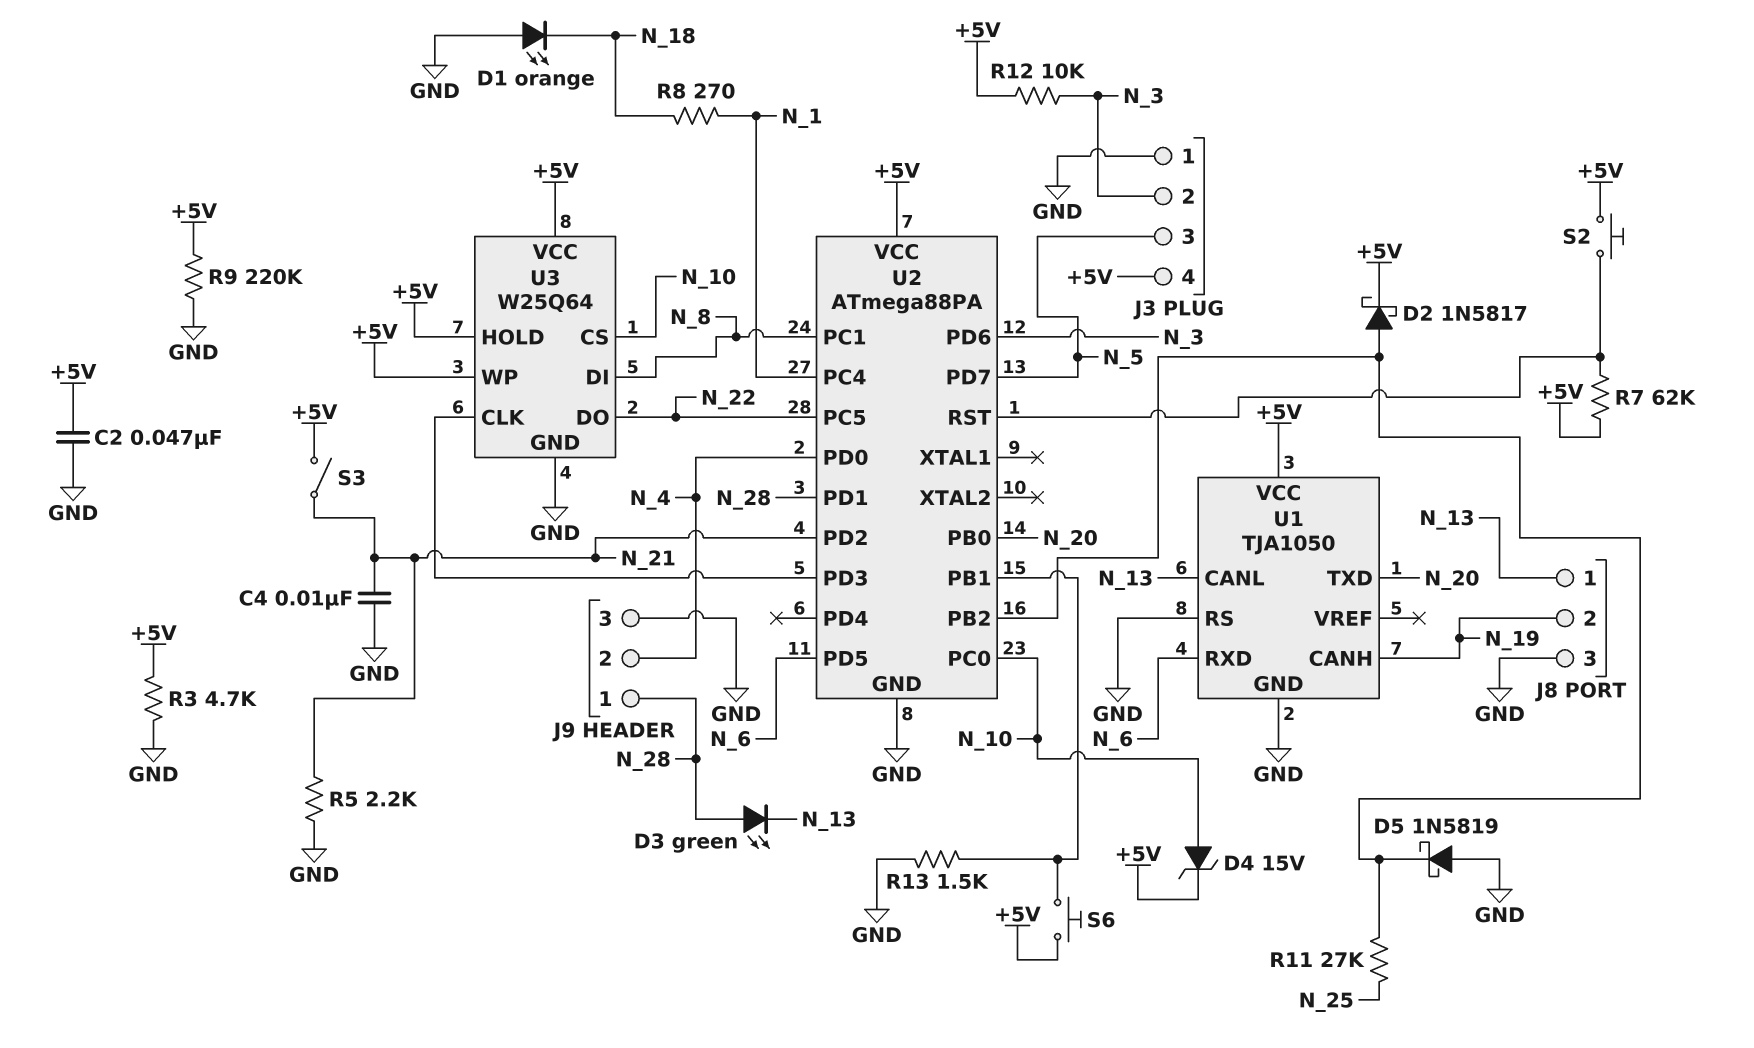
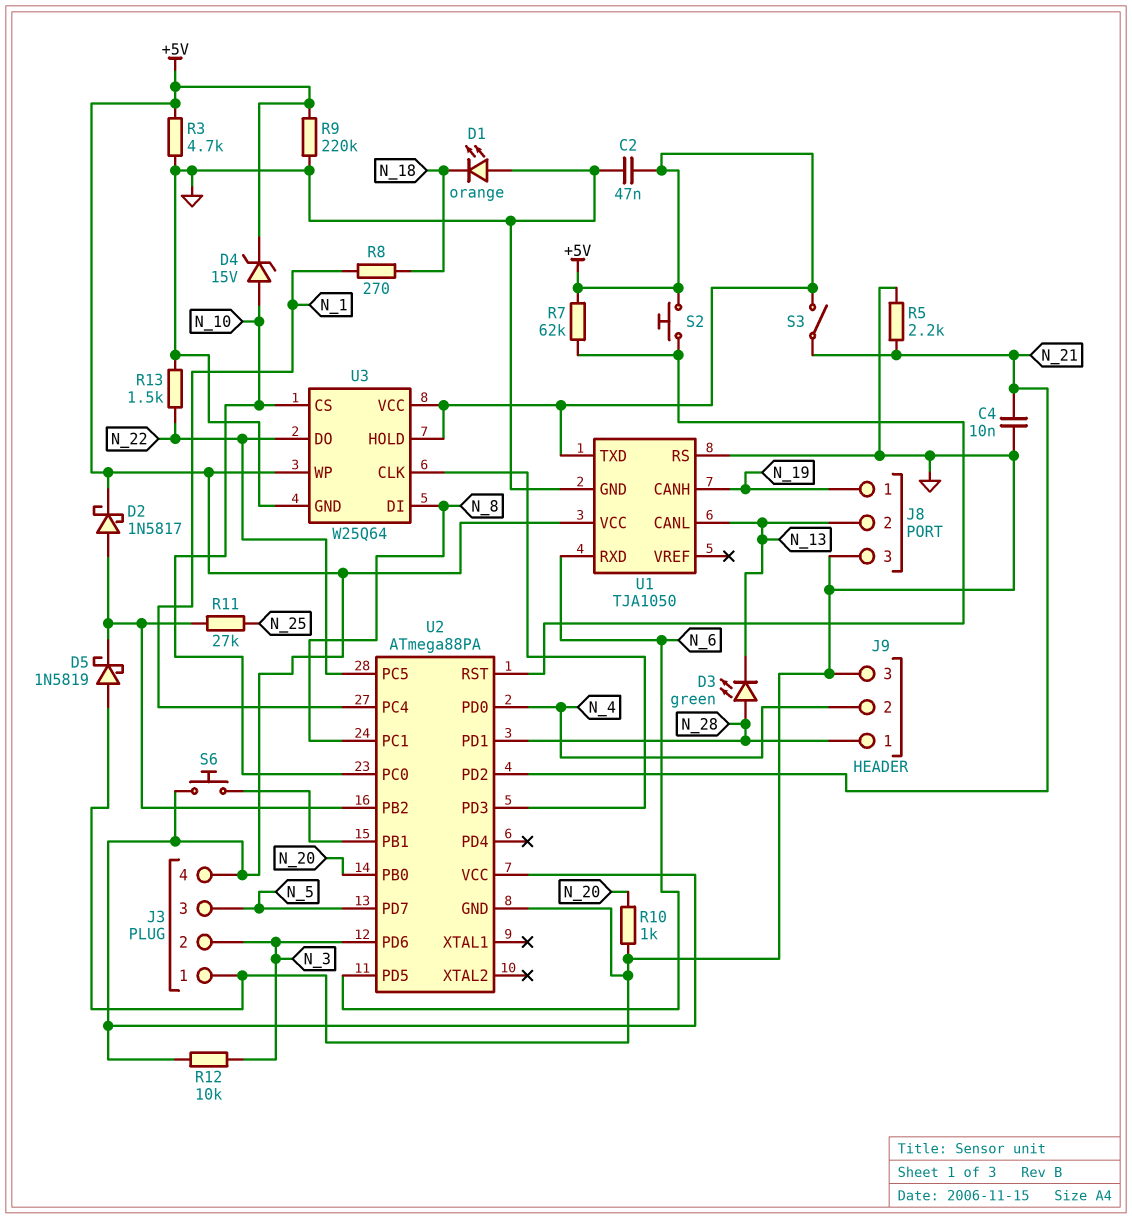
J8 pin 1: N_13 -> N_19
J8 pin 2: N_19 -> N_13
R10: none -> 1k (GND, N_20)
R13: 1.5k (GND, U2/PB1) -> 1.5k (GND, N_22)
U1 pin TXD: N_20 -> +5V

